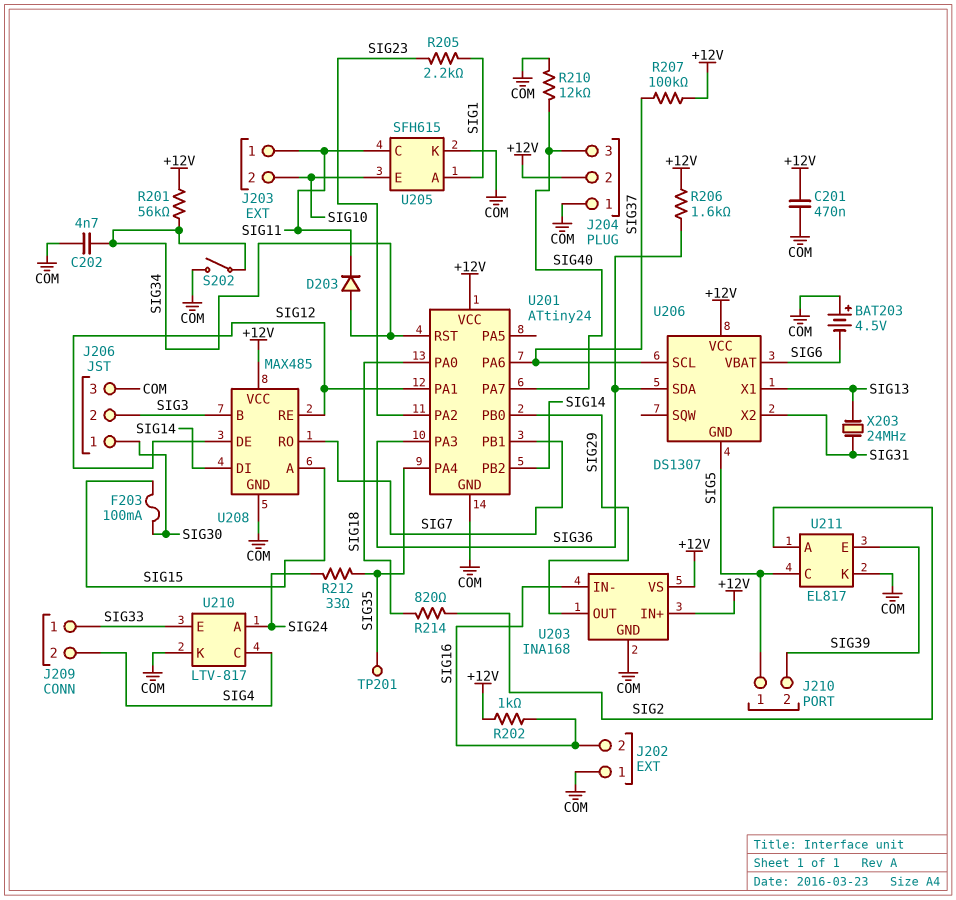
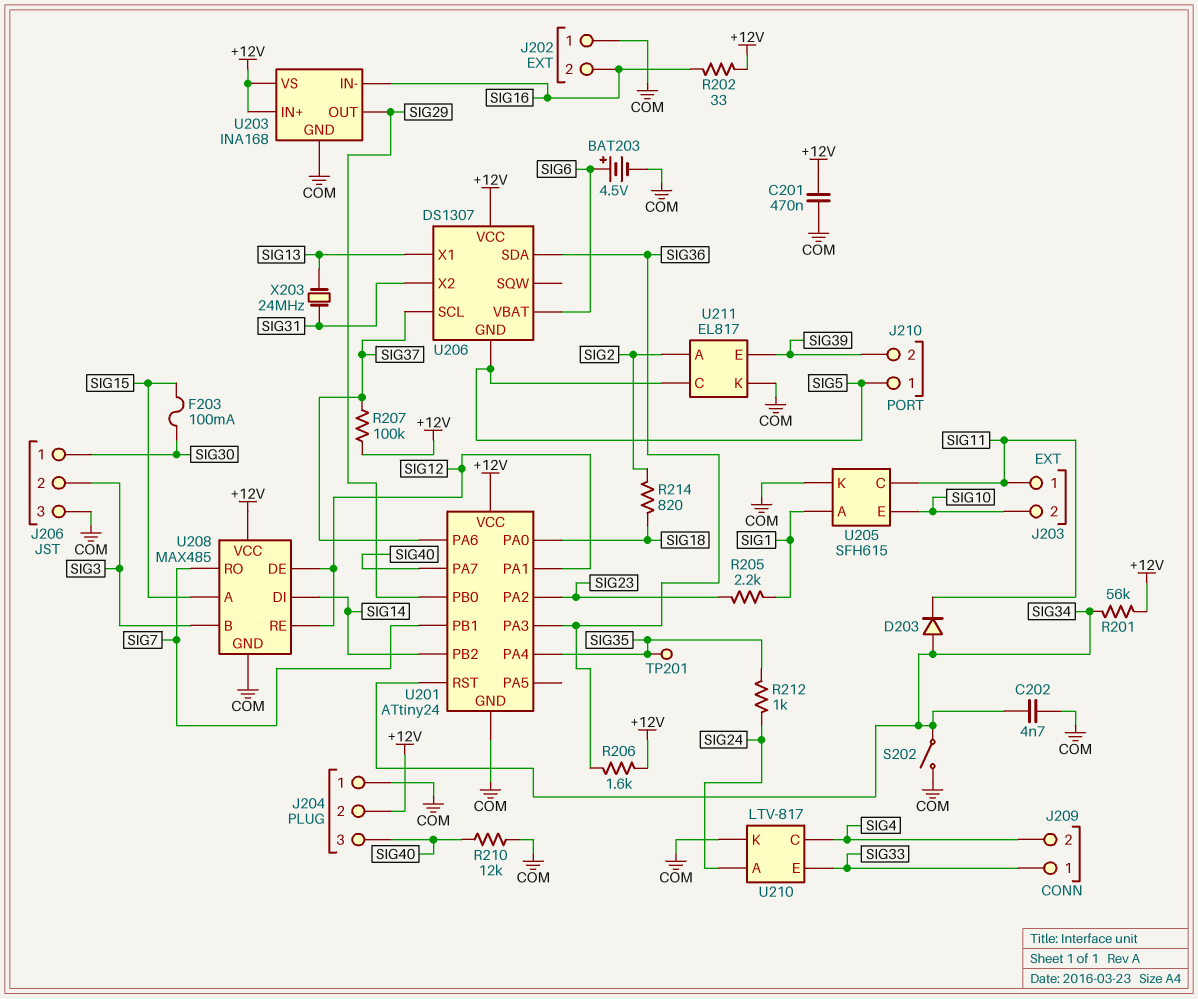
BAT203: 4.5V (plus COM, minus SIG6) -> 4.5V (plus SIG6, minus COM)
R202: 1k (+12V, SIG16) -> 33 (+12V, SIG16)
R212: 33 (SIG24, SIG35) -> 1k (SIG24, SIG35)

